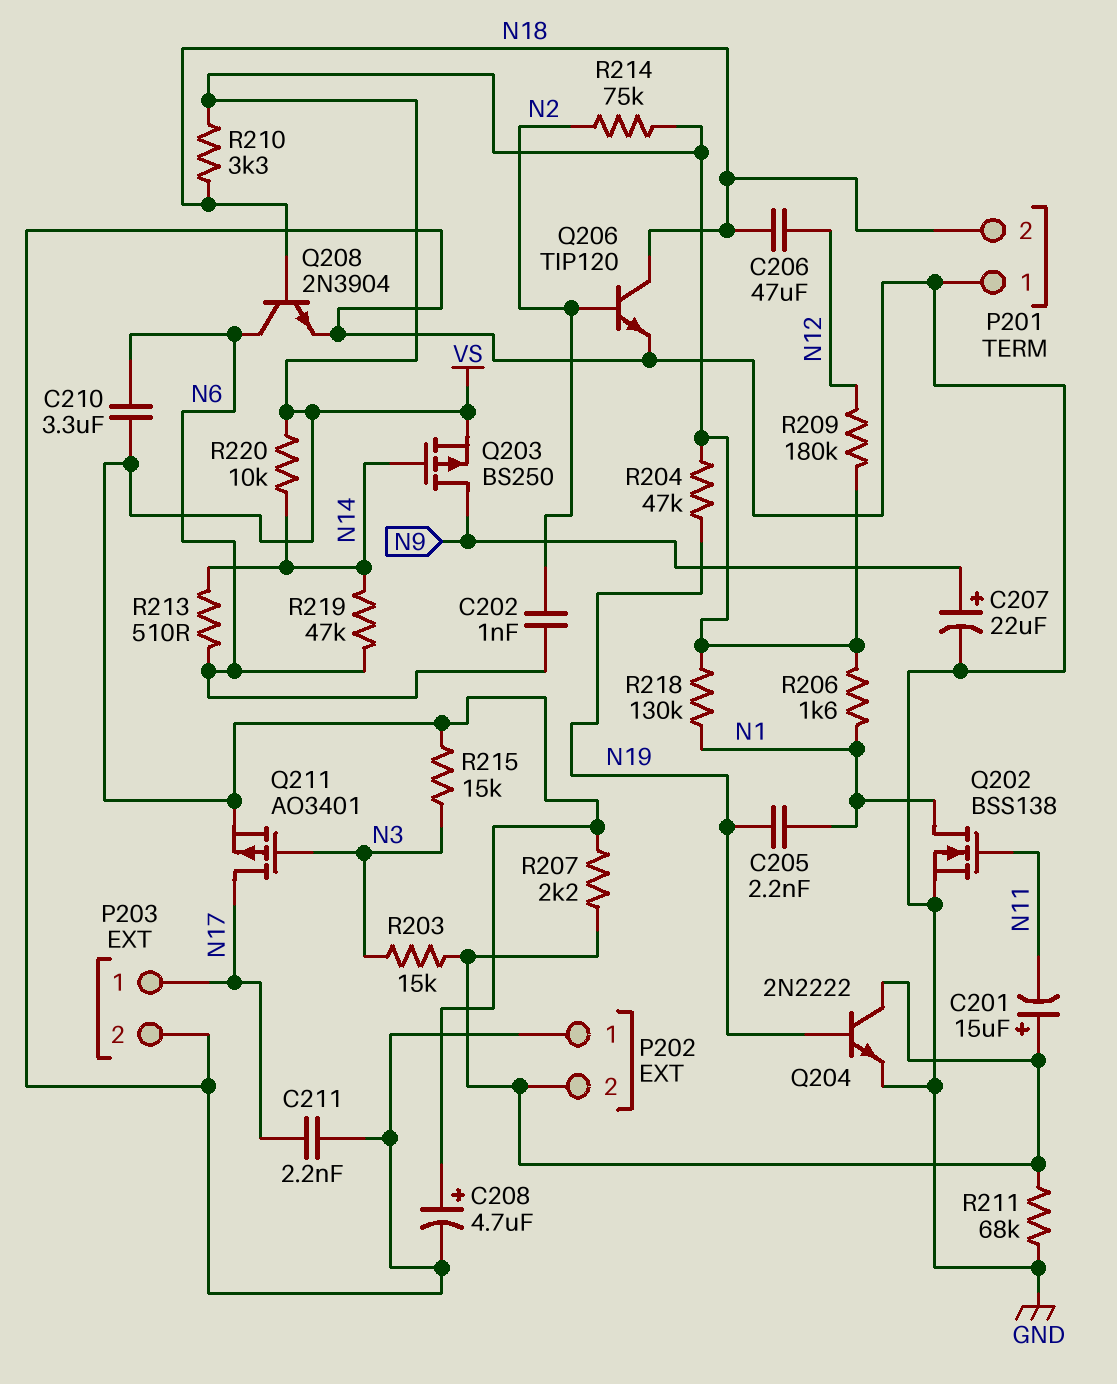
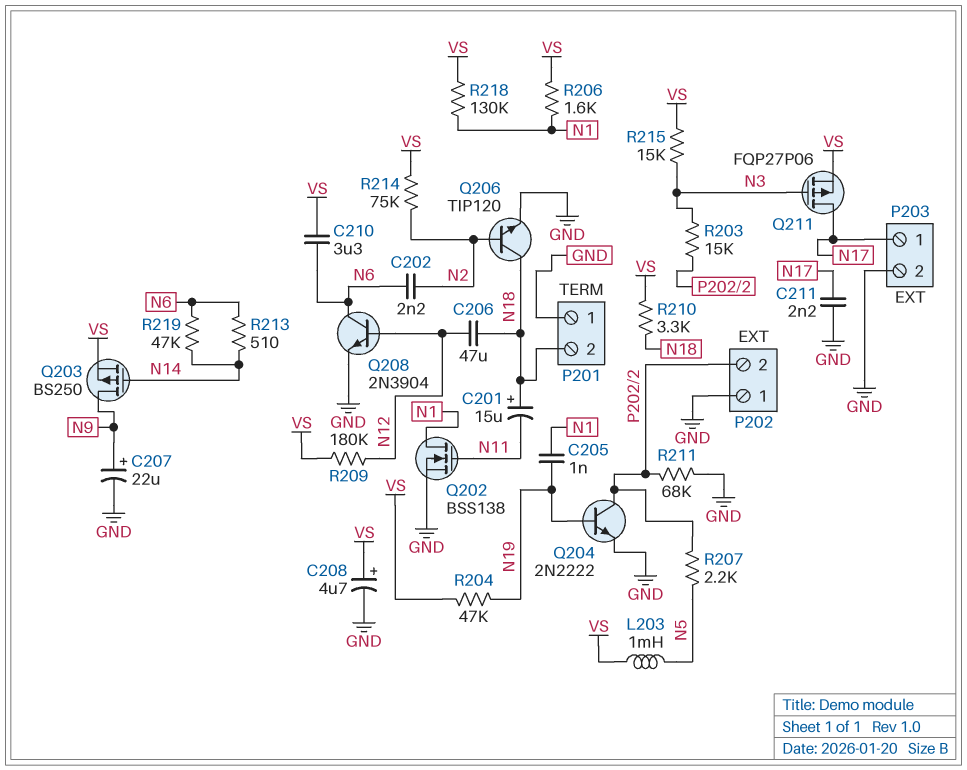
C201: 15uF (plus P202/2, minus N11) -> 15uF (plus N18, minus N11)
C202: 1nF (N2, N6) -> 2.2nF (N2, N6)
C205: 2.2nF (N1, N19) -> 1nF (N1, N19)
L203: none -> 1mH (N5, VS)
Q208: NPN 2N3904 (B N18, C N6, E GND) -> NPN 2N3904 (B N12, C N6, E GND)
Q211: PMOS AO3401 (G N3, D N17, S VS) -> PMOS FQP27P06 (G N3, D N17, S VS)
R207: 2.2k (P202/2, VS) -> 2.2k (N5, P202/2)
R220: 10k (N14, VS) -> none

